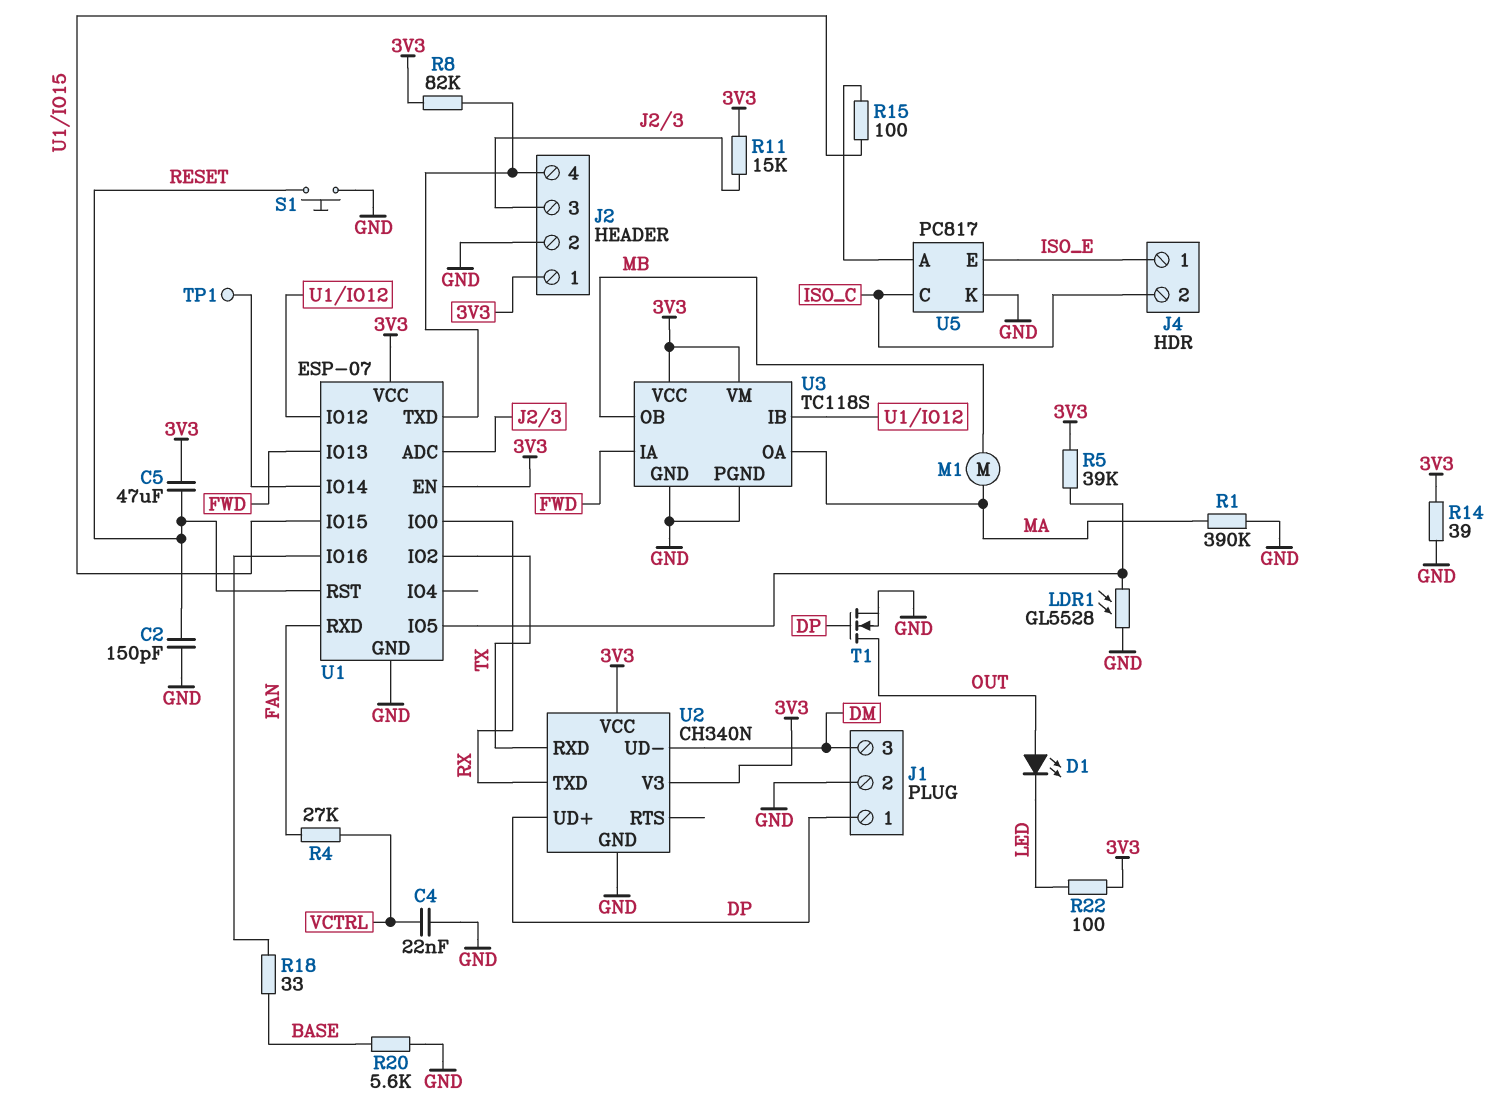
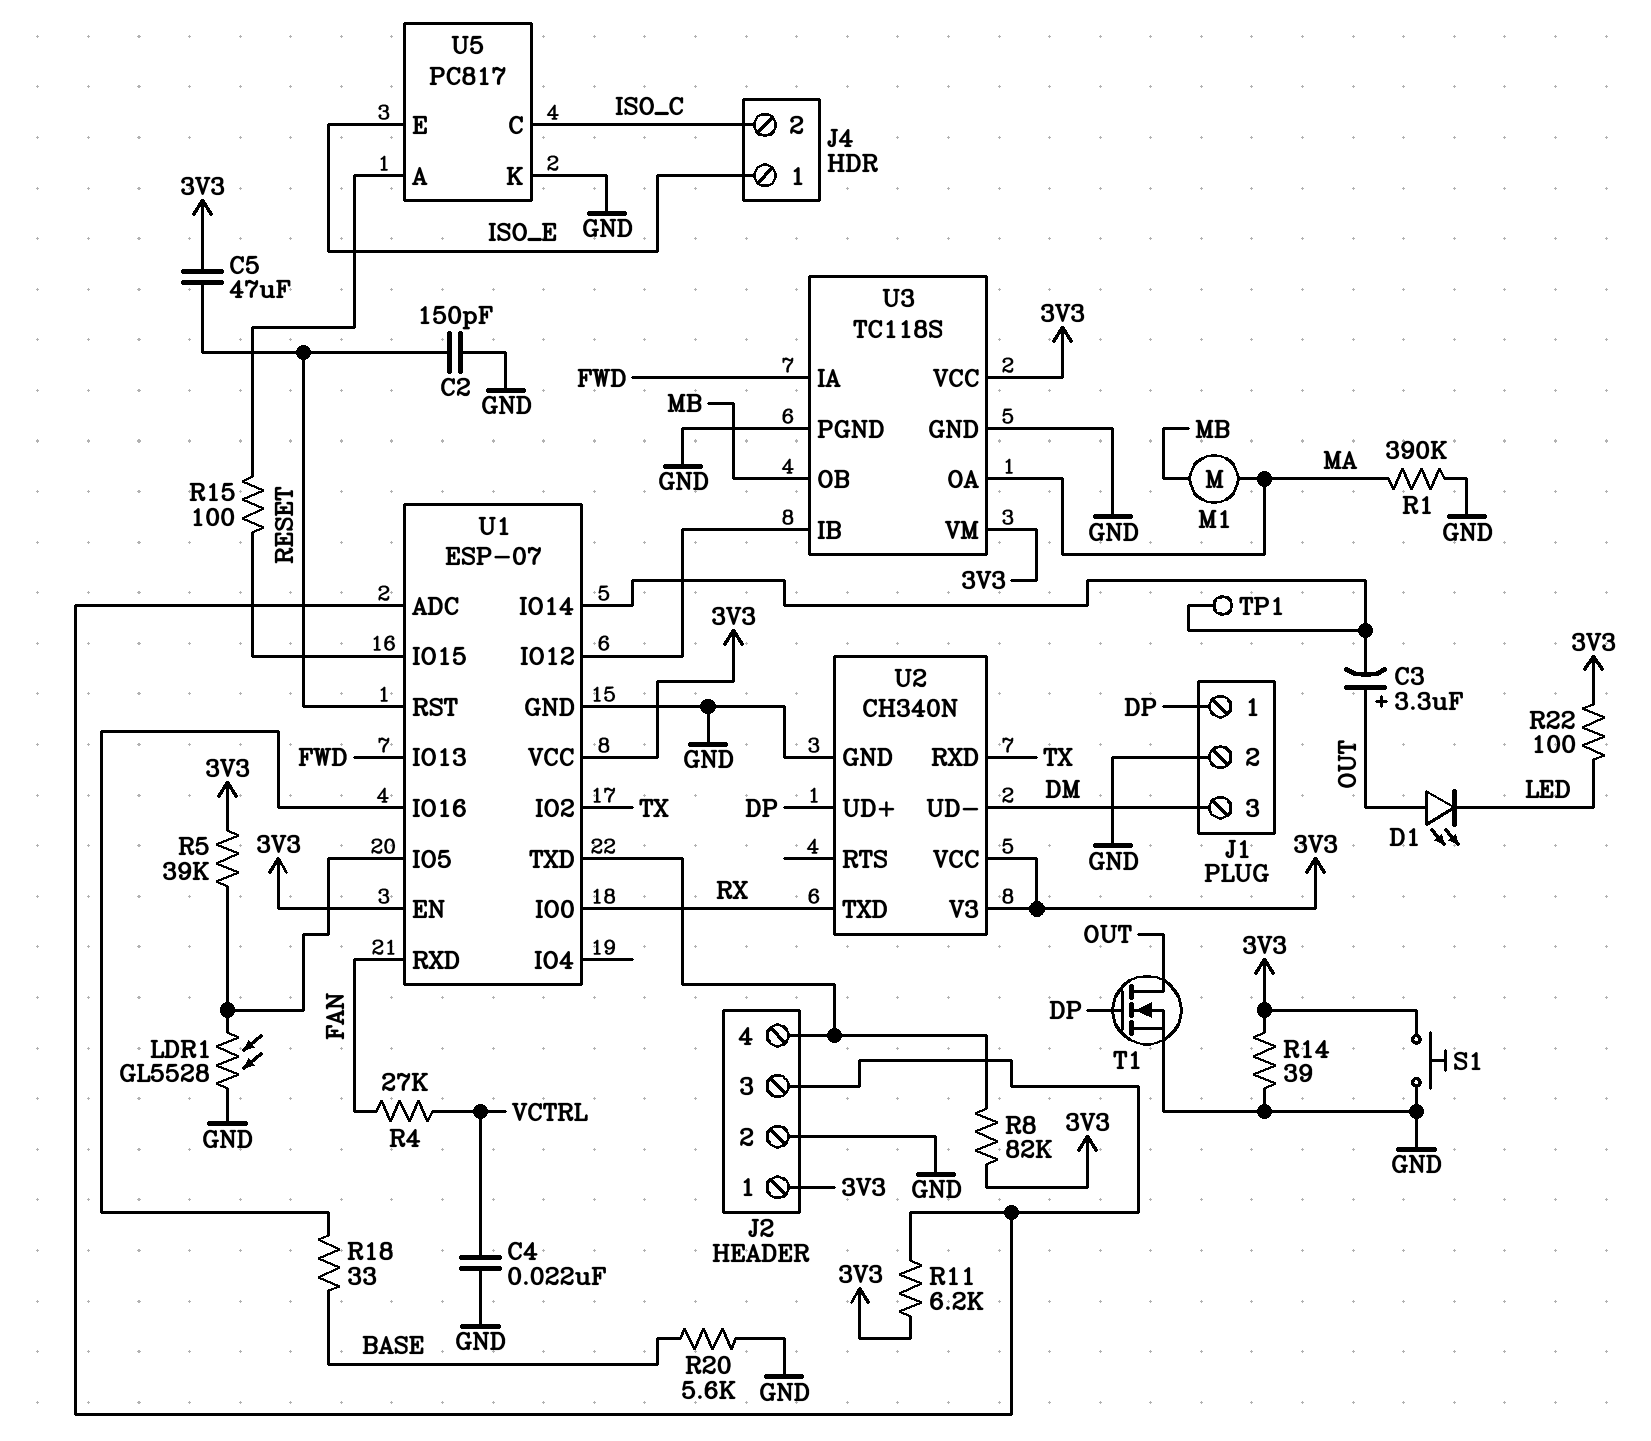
C3: none -> 3.3uF (plus OUT, minus U1/IO14)
R11: 15k (3V3, J2/3) -> 6.2k (3V3, J2/3)
S1: button (GND, RESET) -> button (3V3, GND)

